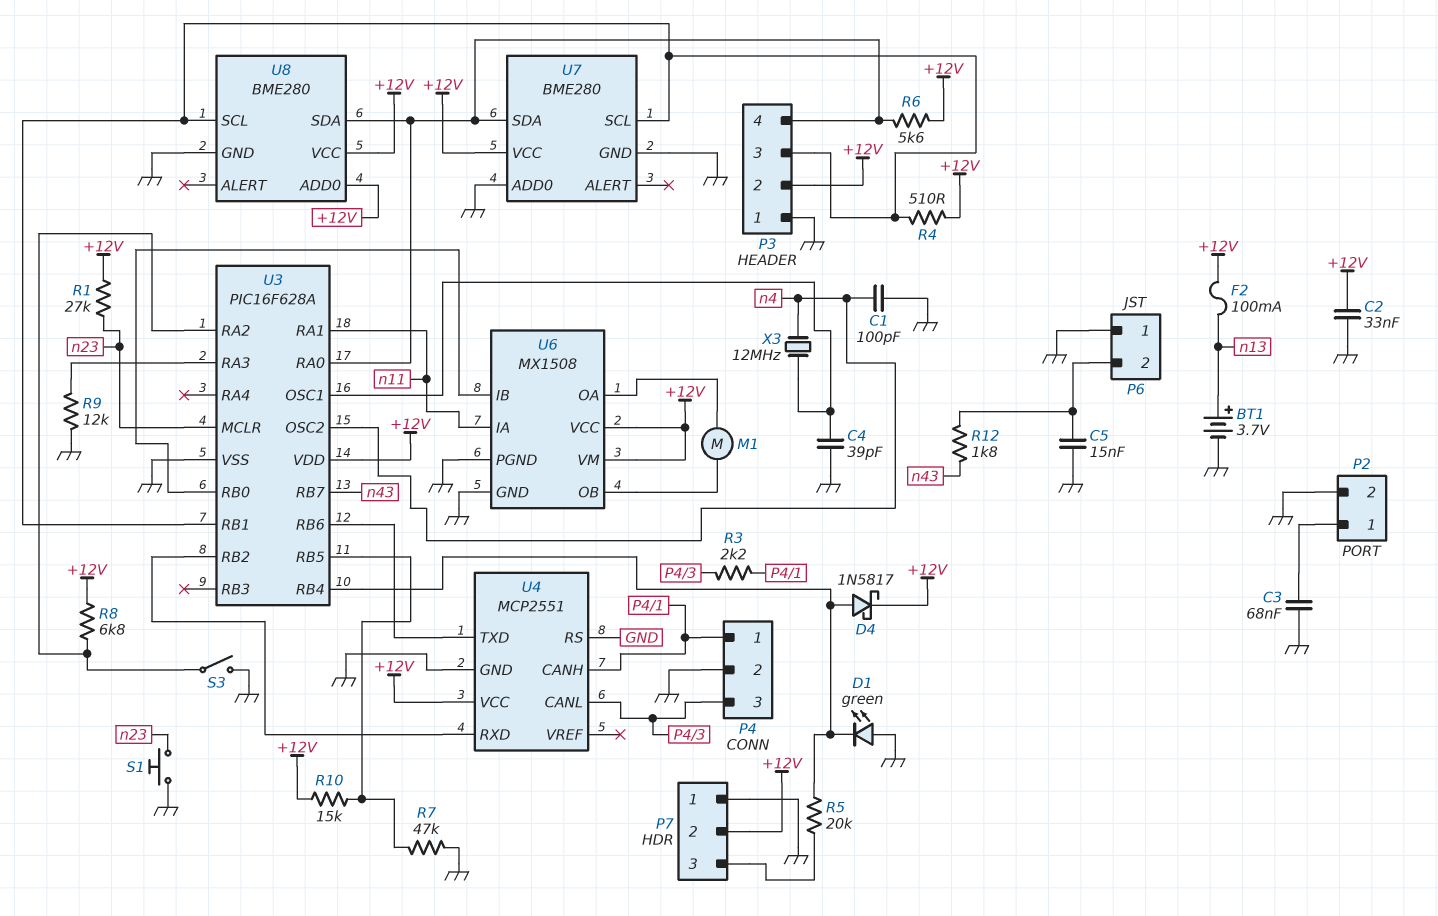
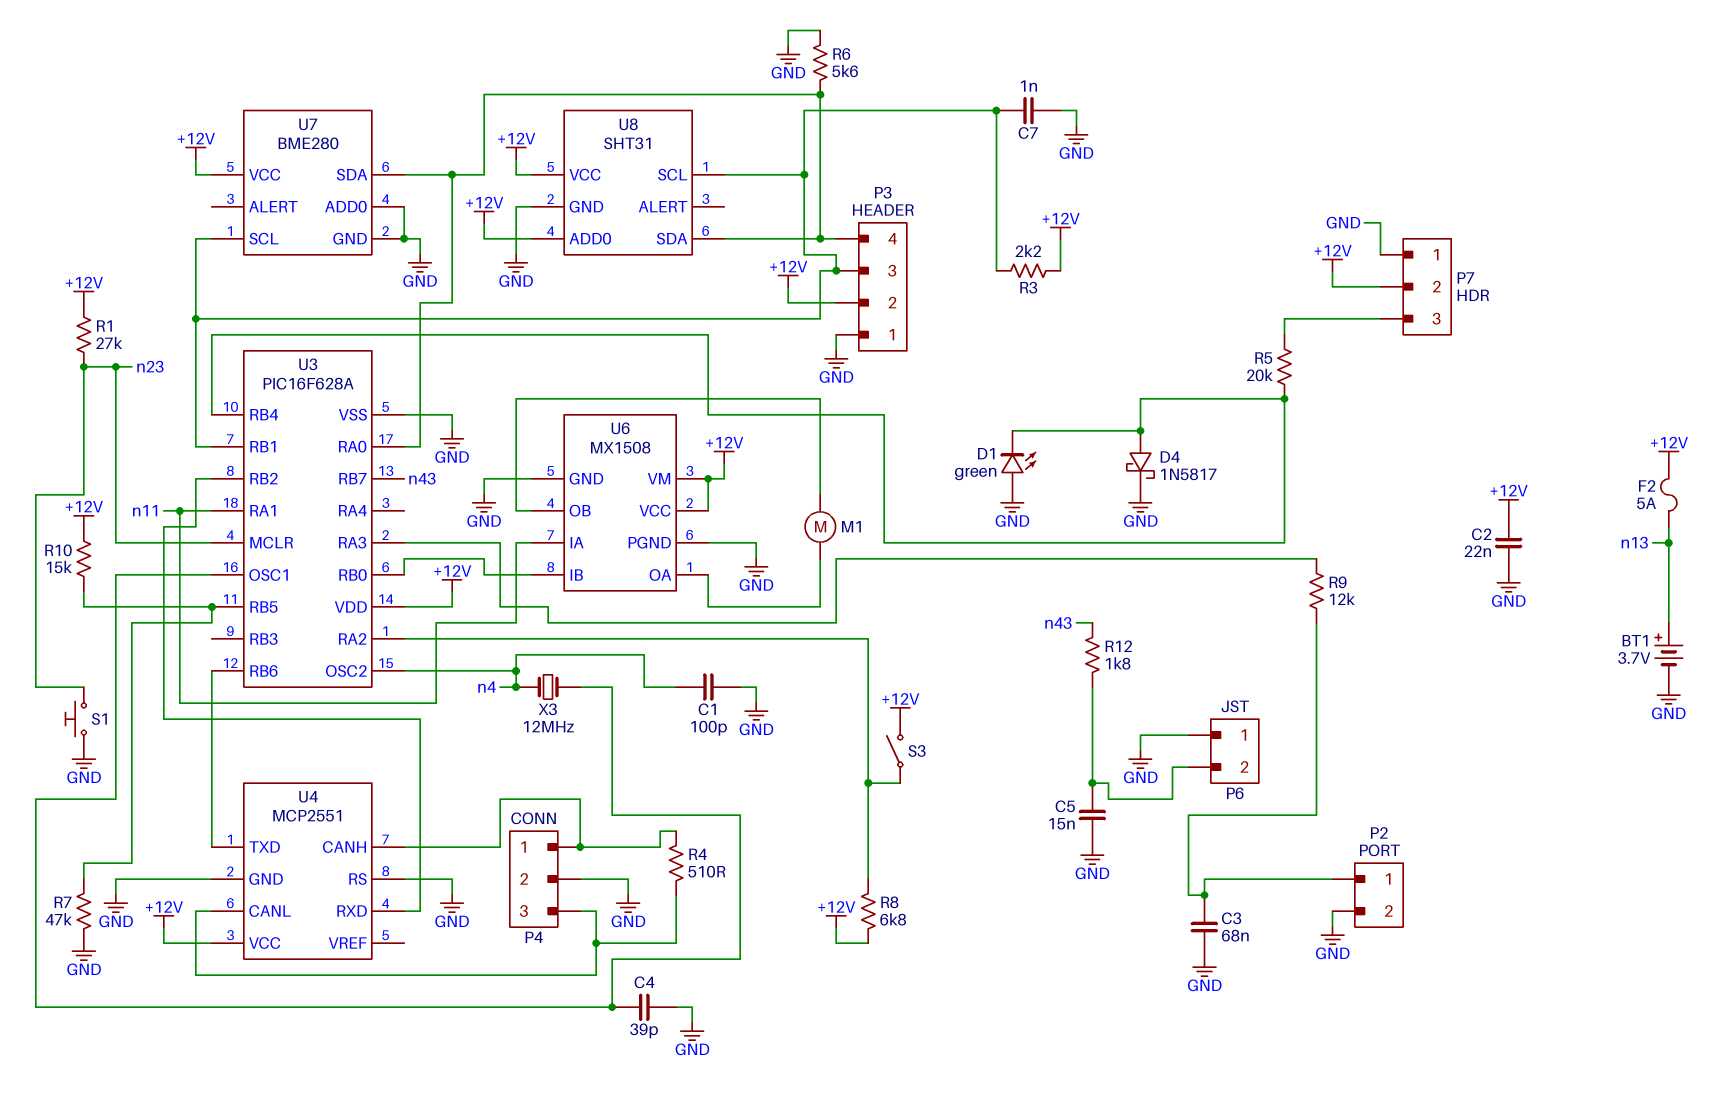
C2: 33nF (+12V, GND) -> 22nF (+12V, GND)
C7: none -> 1nF (GND, P3/3)
D4: schottky 1N5817 (A U3/RB4, K +12V) -> schottky 1N5817 (A U3/RB4, K GND)
F2: 100mA (+12V, n13) -> 5A (+12V, n13)
R3: 2.2k (P4/1, P4/3) -> 2.2k (+12V, P3/3)
R4: 510 (+12V, P3/3) -> 510 (P4/1, P4/3)
R6: 5.6k (+12V, P3/4) -> 5.6k (GND, P3/4)
R9: 12k (GND, U3/RA3) -> 12k (P2/1, U3/RA3)
S3: switch (GND, U3/RA2) -> switch (+12V, U3/RA2)
U8: BME280 -> SHT31

